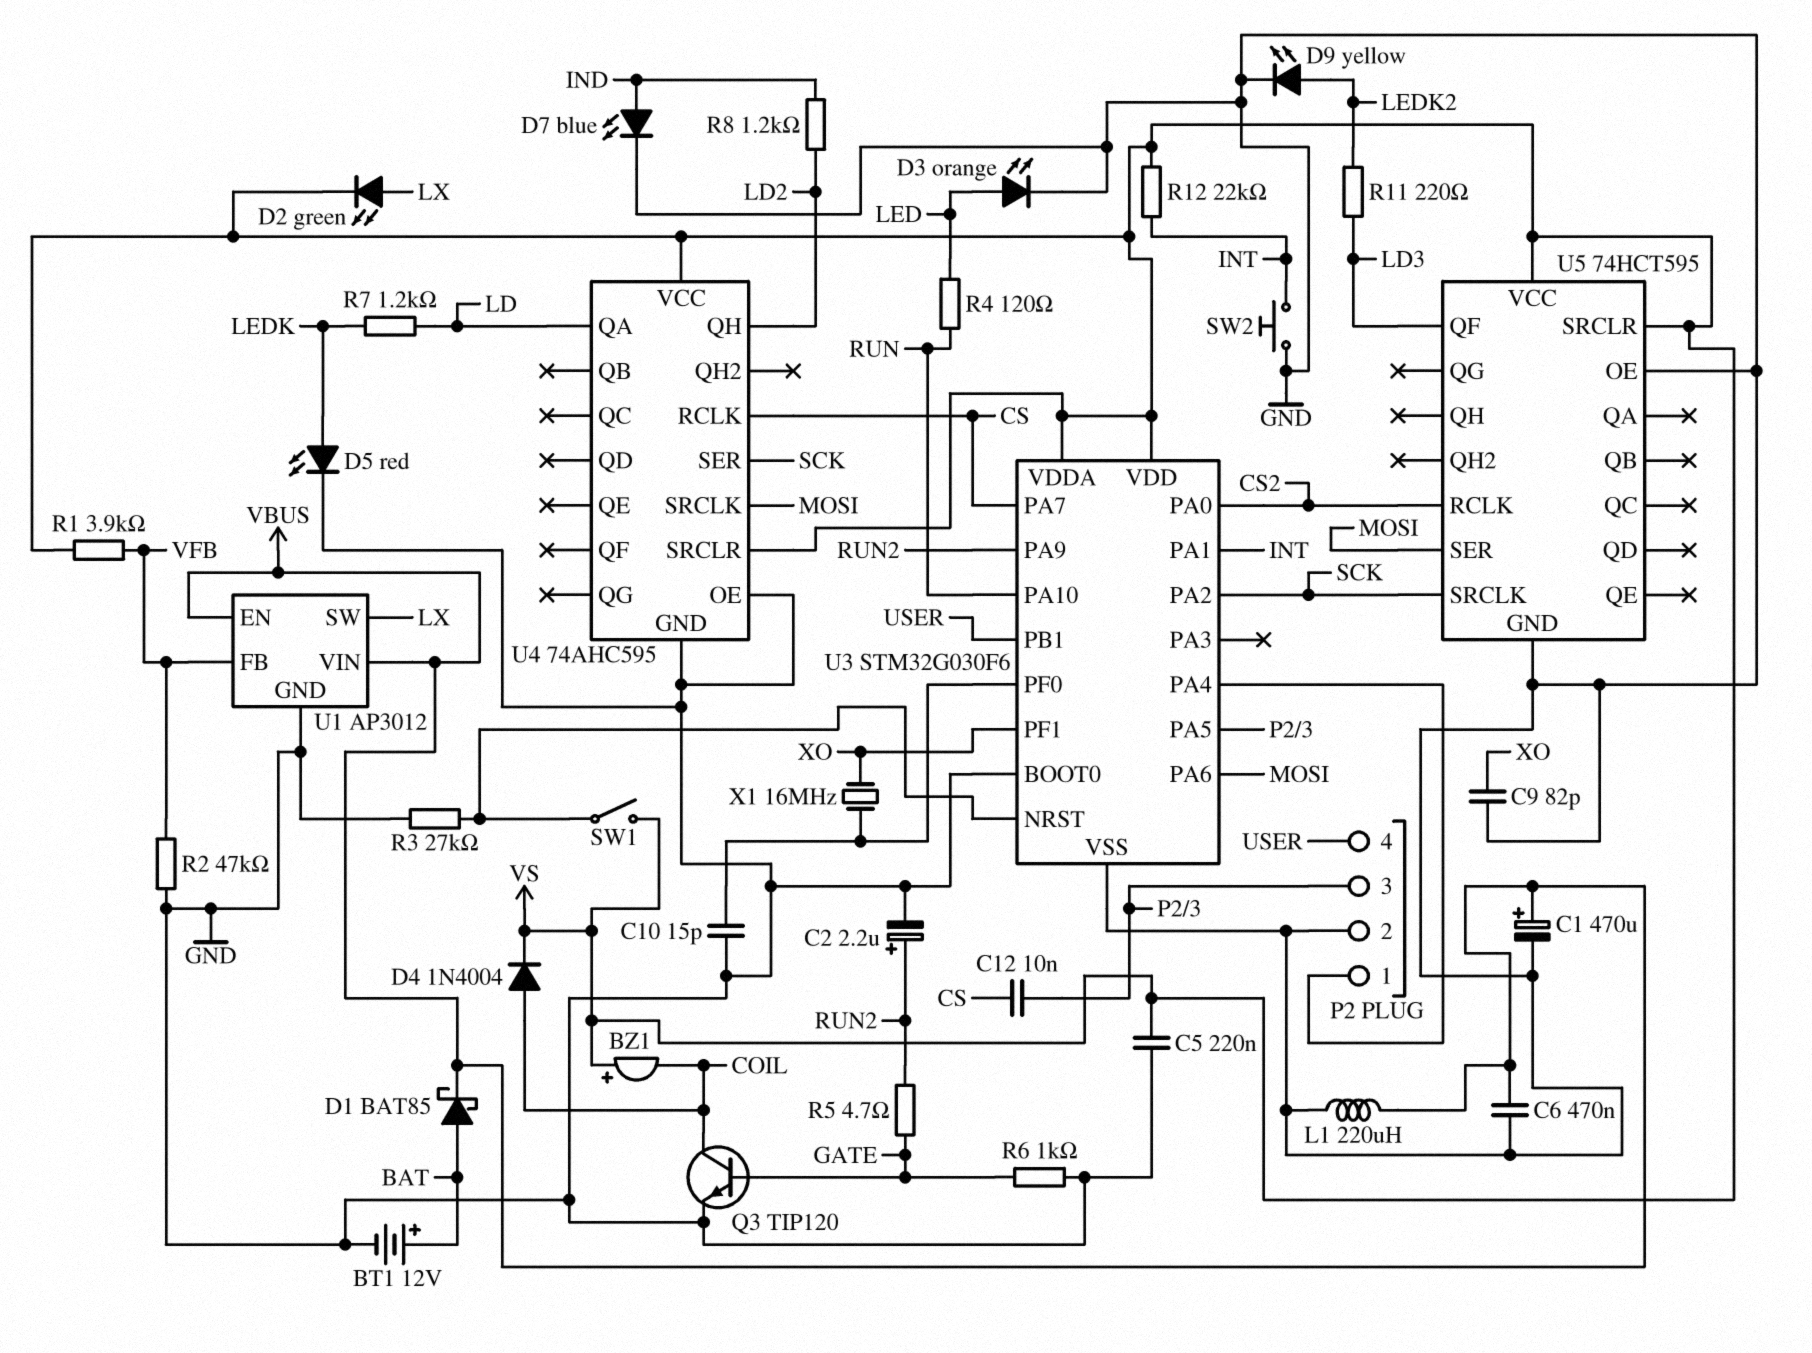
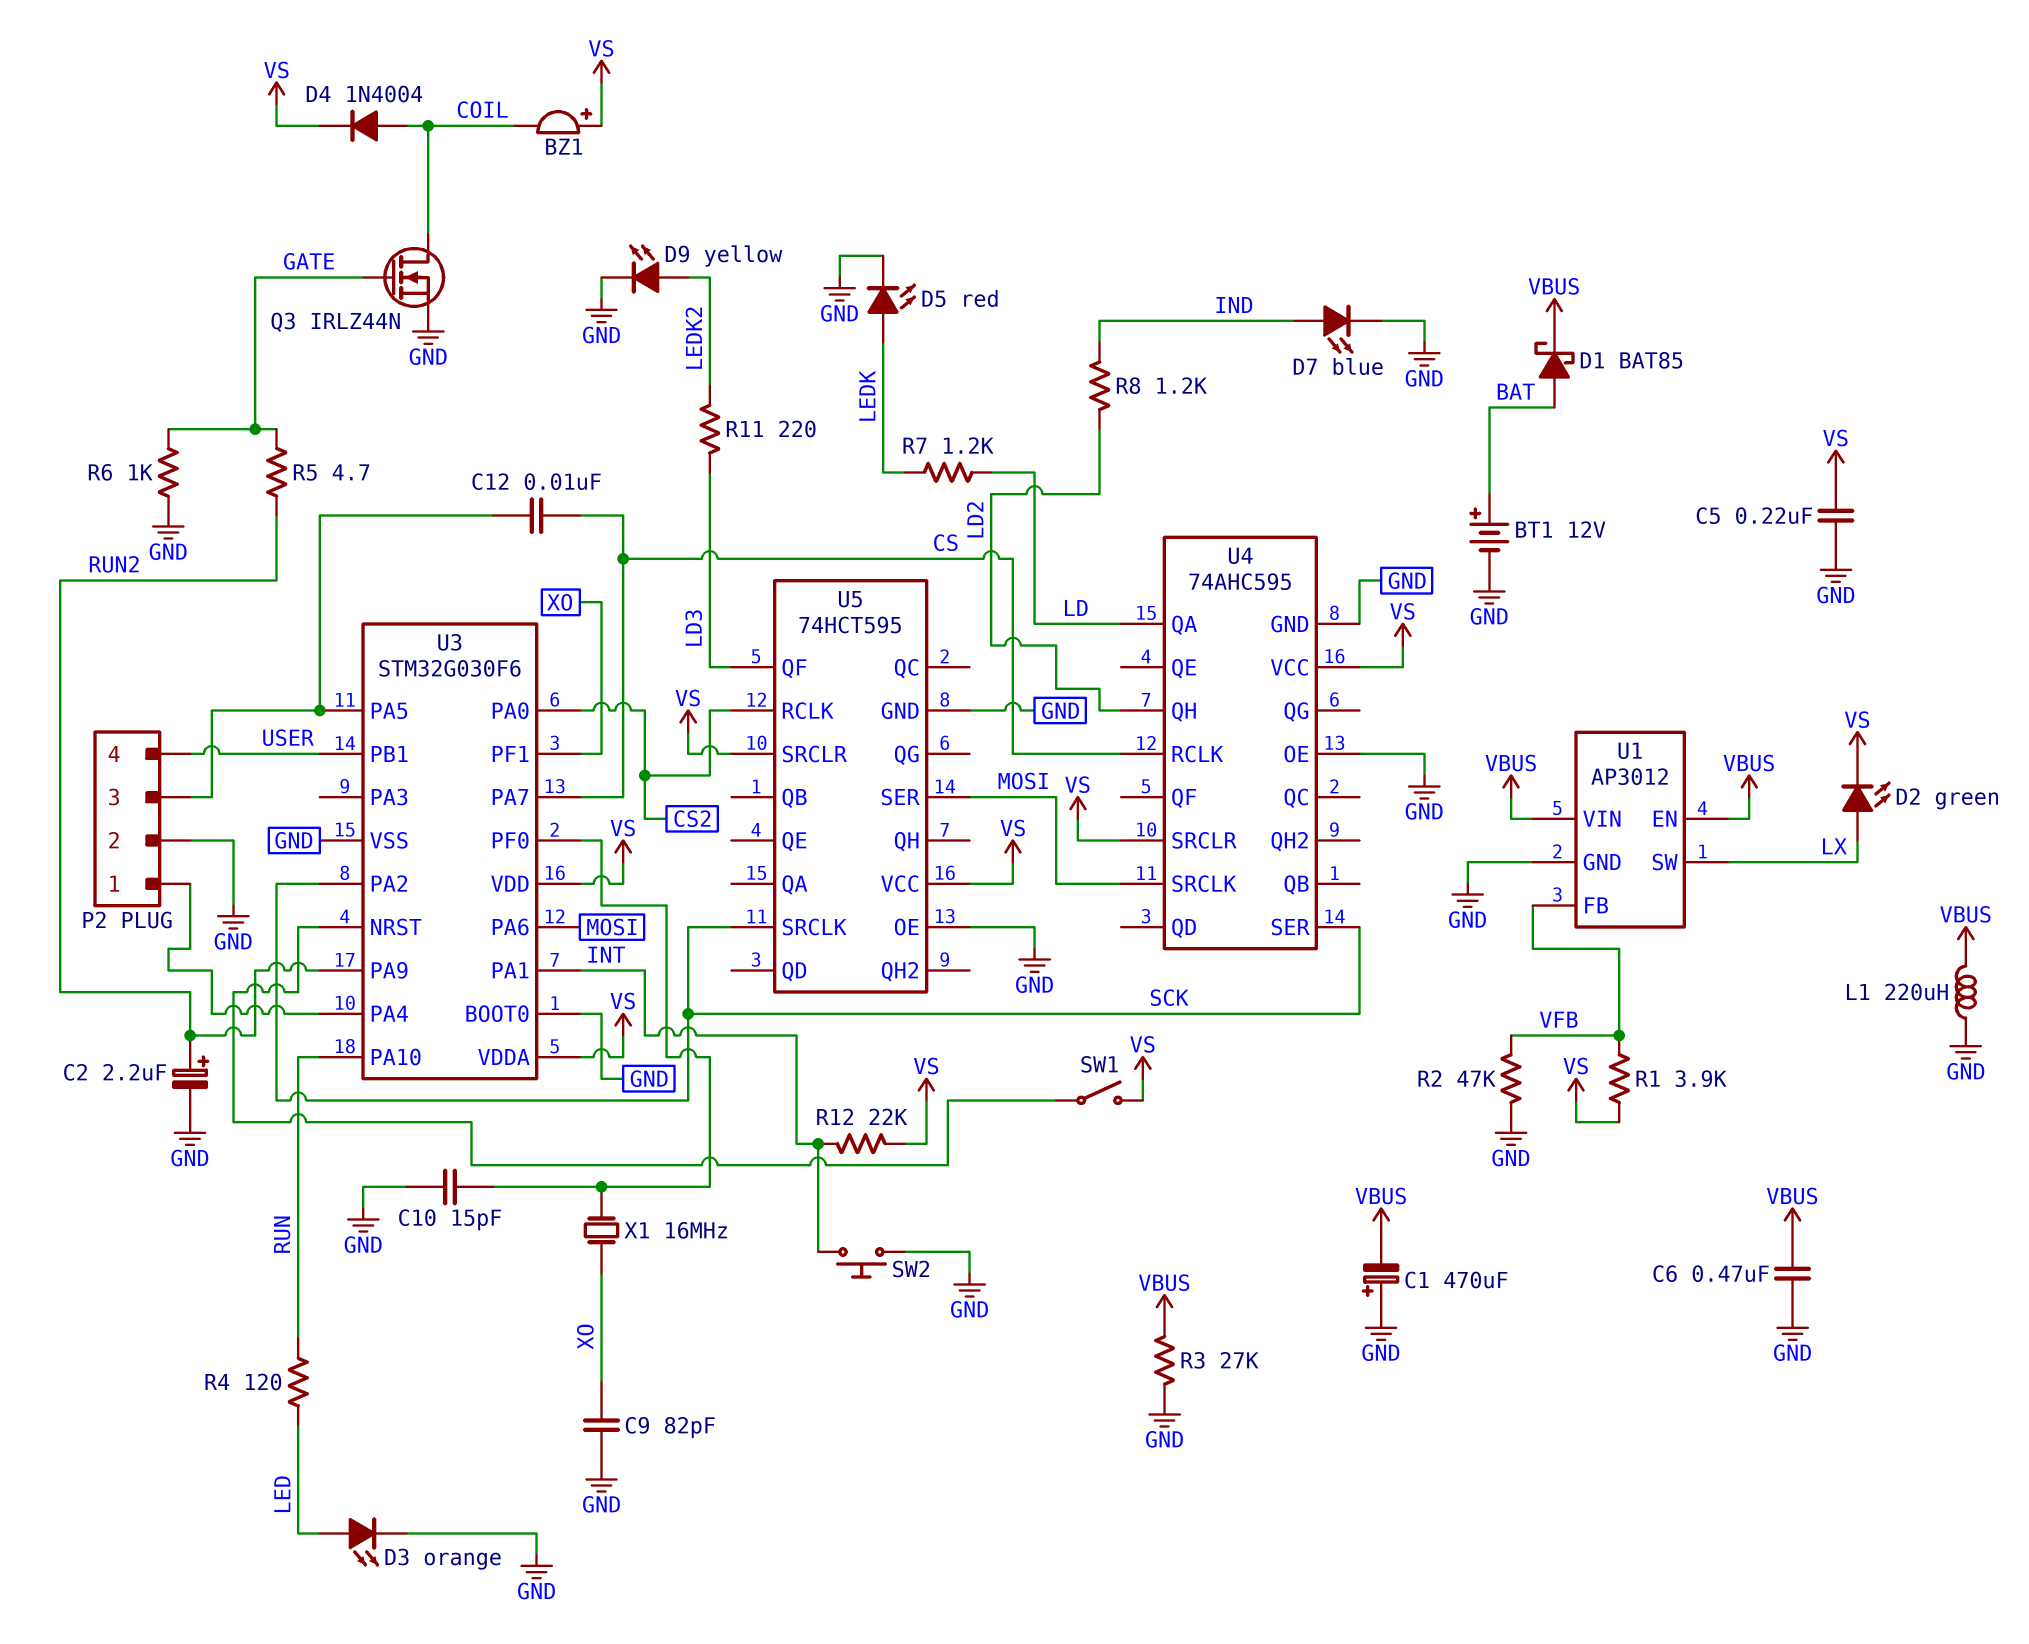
C1: 470uF (plus VBUS, minus GND) -> 470uF (plus GND, minus VBUS)
Q3: NPN TIP120 (B GATE, C COIL, E GND) -> NMOS IRLZ44N (G GATE, D COIL, S GND)
R3: 27k (GND, U3/NRST) -> 27k (GND, VBUS)

